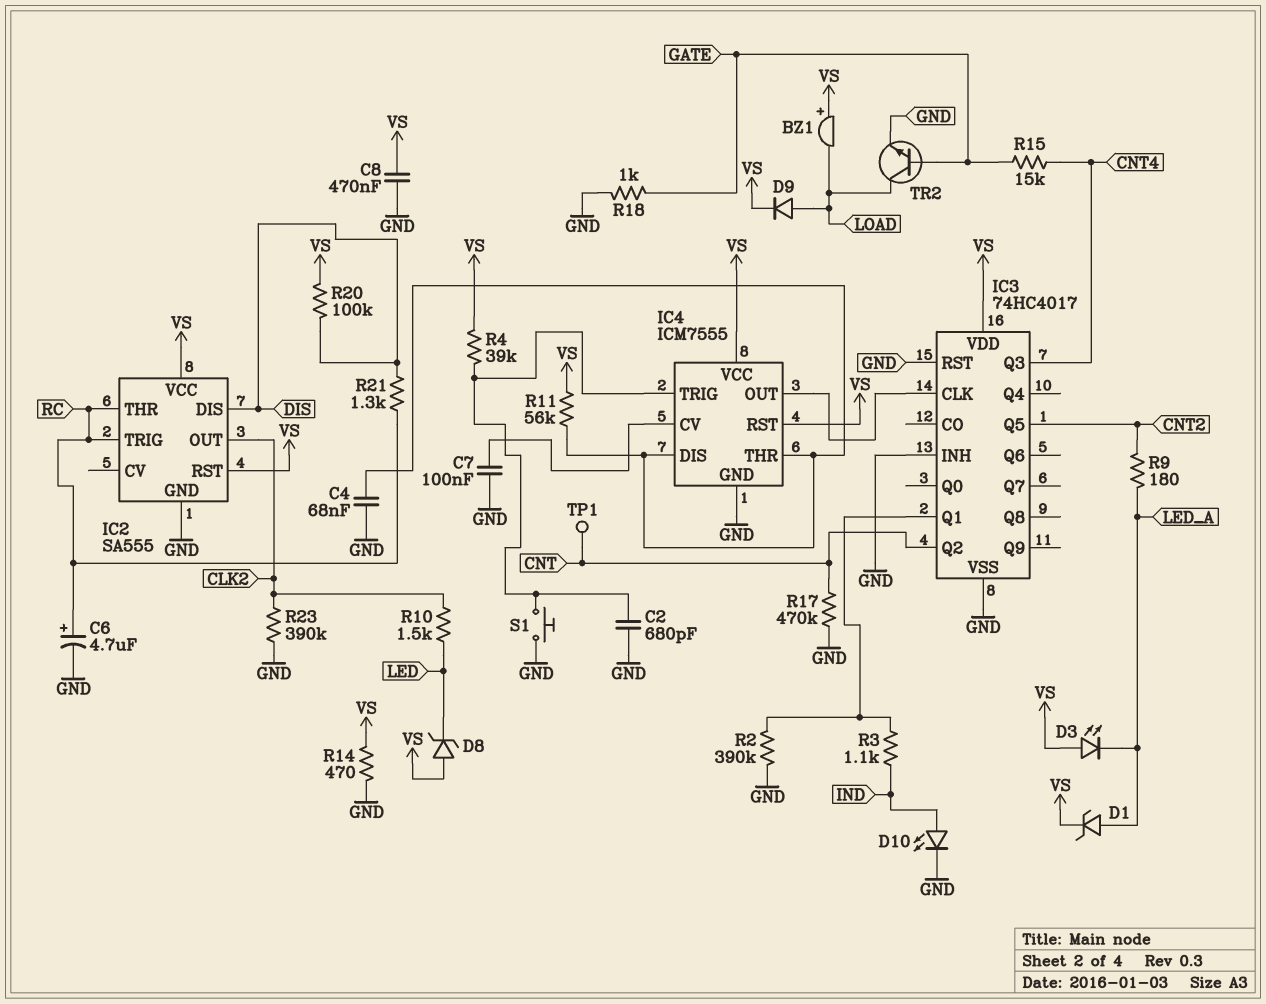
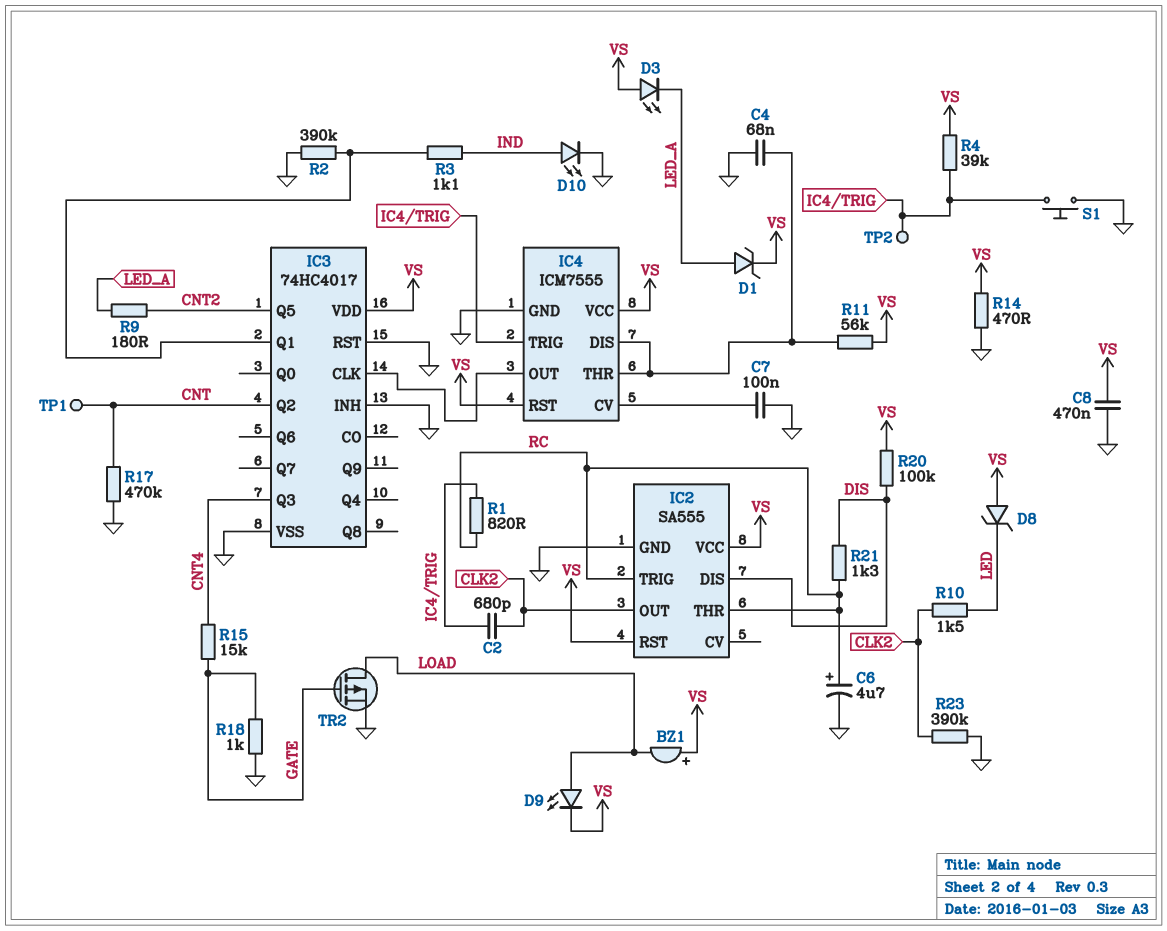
C2: 680pF (GND, IC4/TRIG) -> 680pF (CLK2, IC4/TRIG)
D9: diode (A LOAD, K VS) -> LED (A LOAD, K VS)
R1: none -> 820 (IC4/TRIG, RC)
TP2: none -> test point (IC4/TRIG)
TR2: NPN (B GATE, C LOAD, E GND) -> PMOS (G GATE, D LOAD, S GND)

